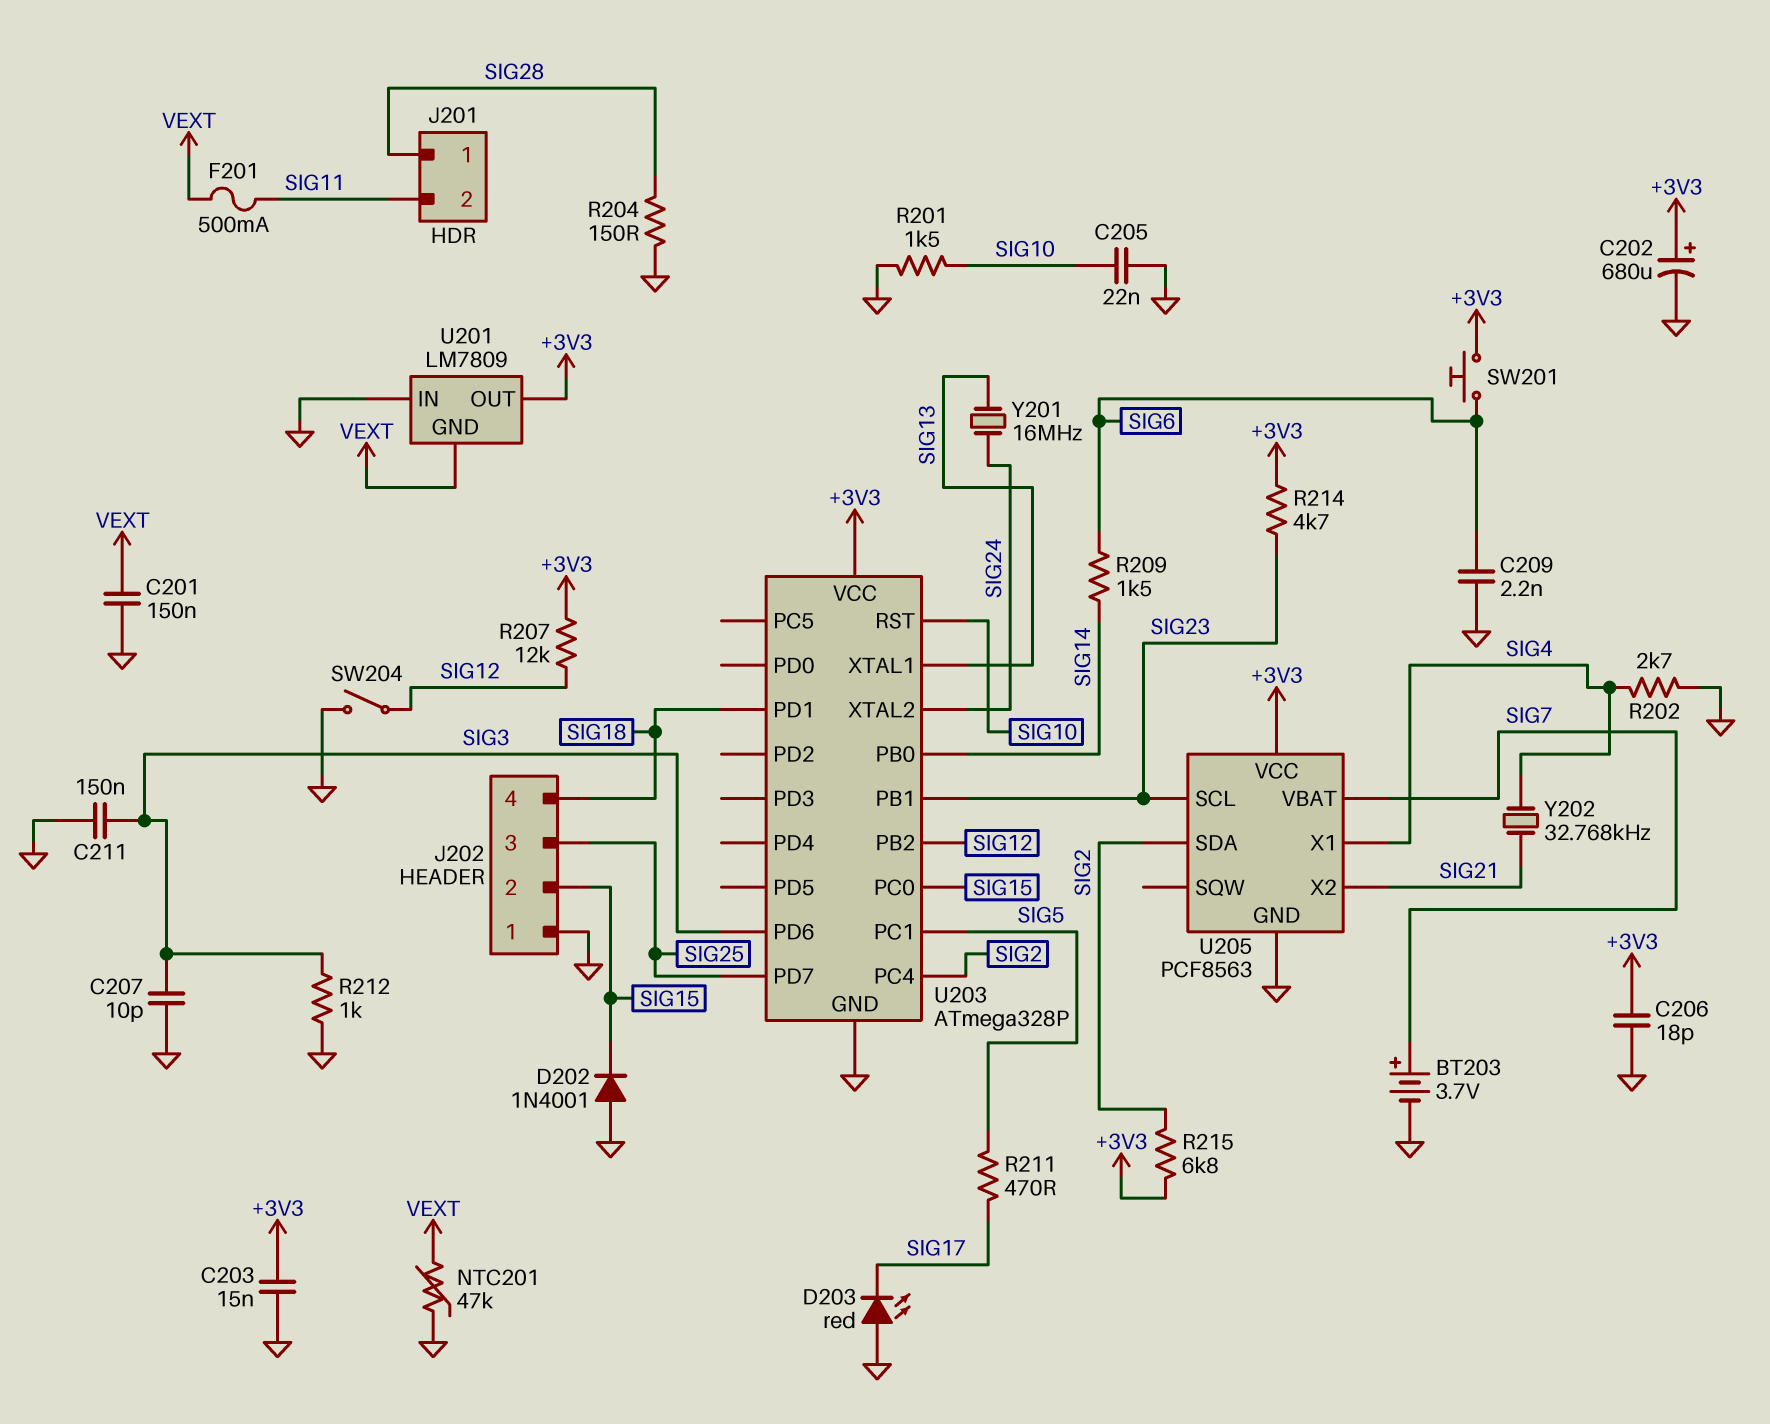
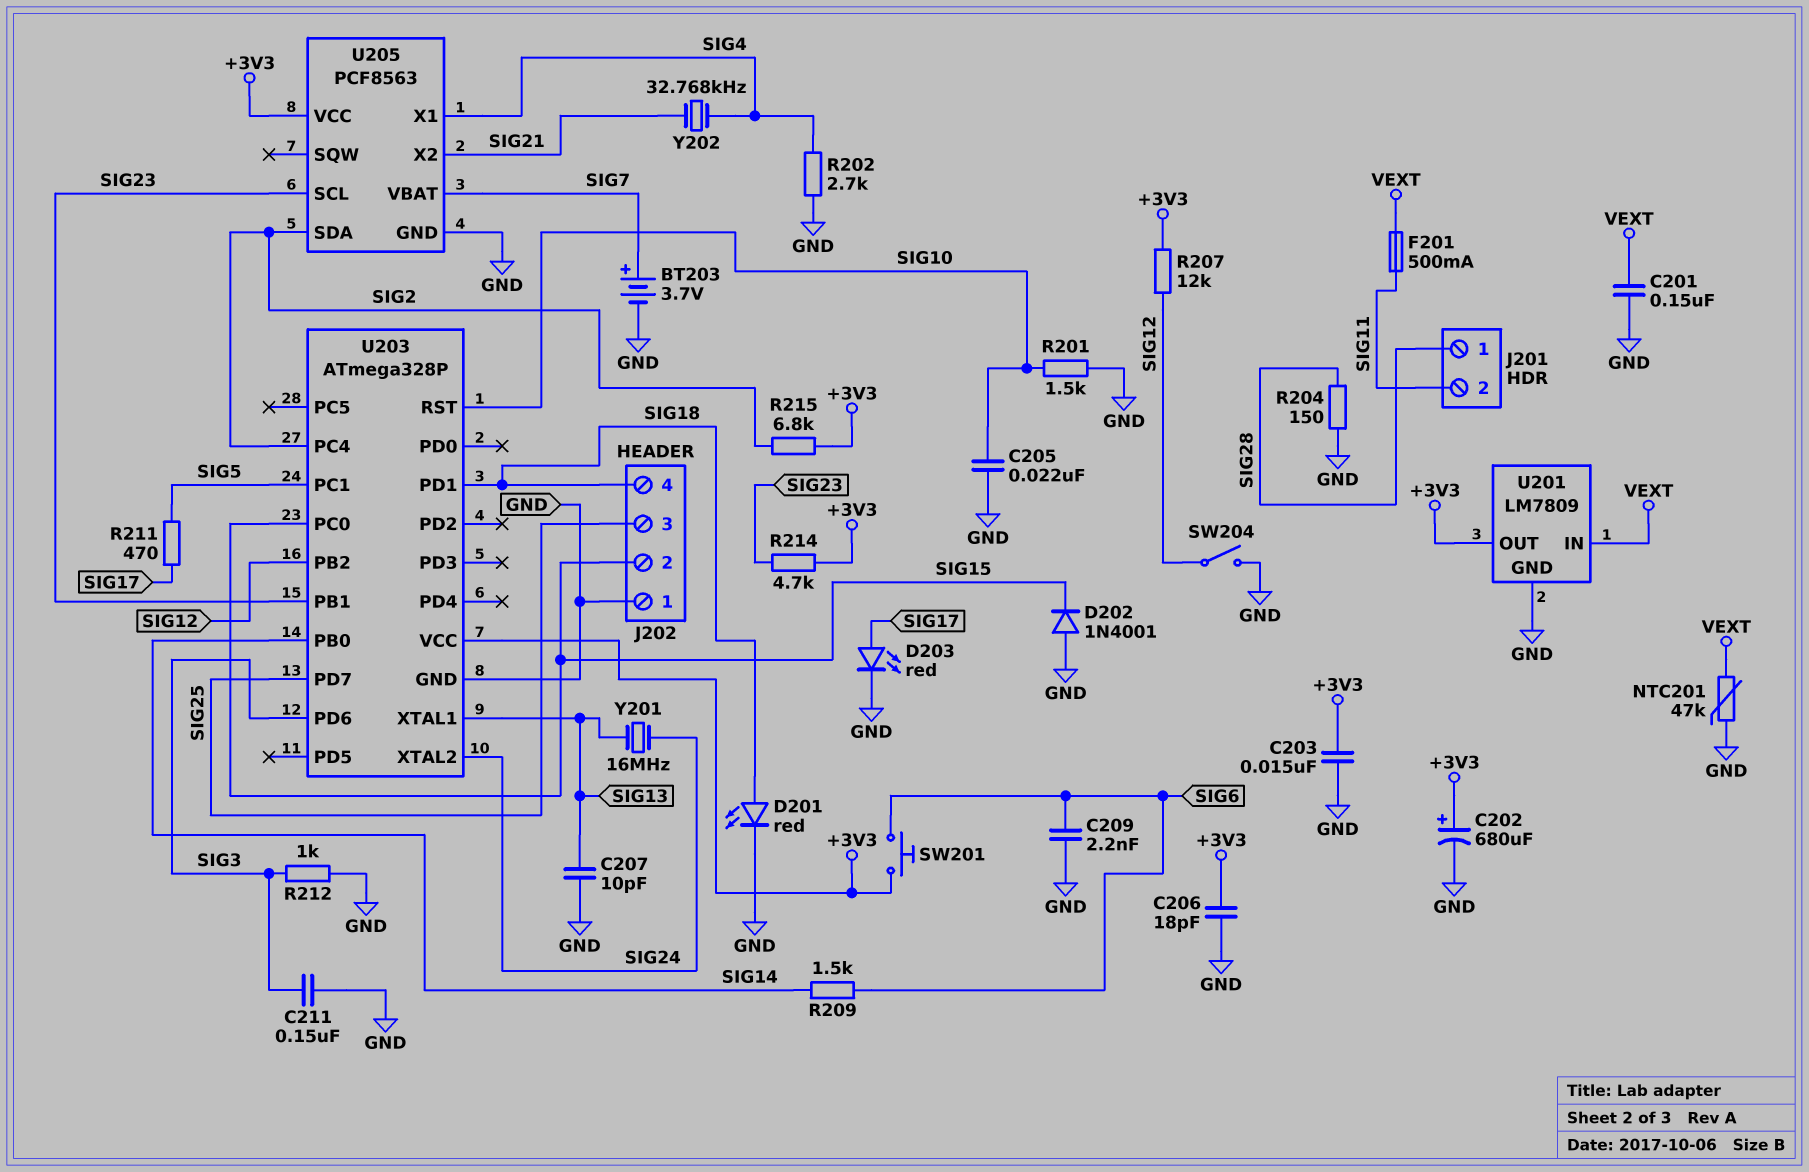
C207: 10pF (GND, SIG3) -> 10pF (GND, SIG13)
D201: none -> LED red (A SIG18, K GND)
D203: LED red (A GND, K SIG17) -> LED red (A SIG17, K GND)
U201 pin GND: VEXT -> GND
U201 pin IN: GND -> VEXT

